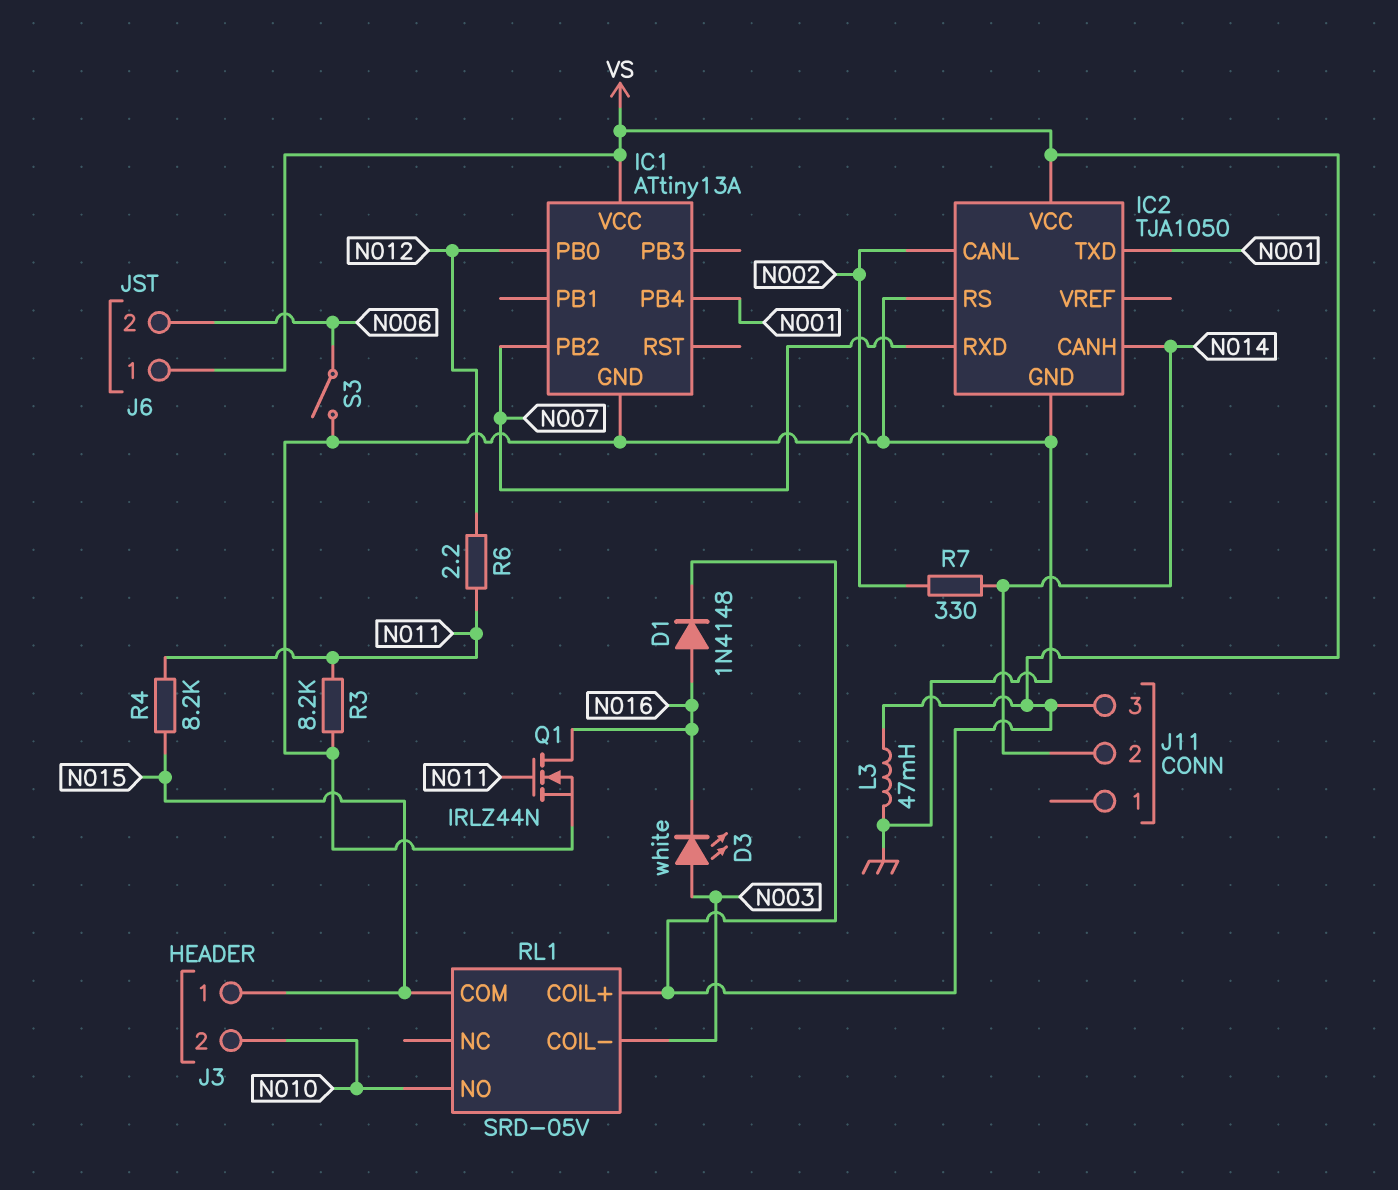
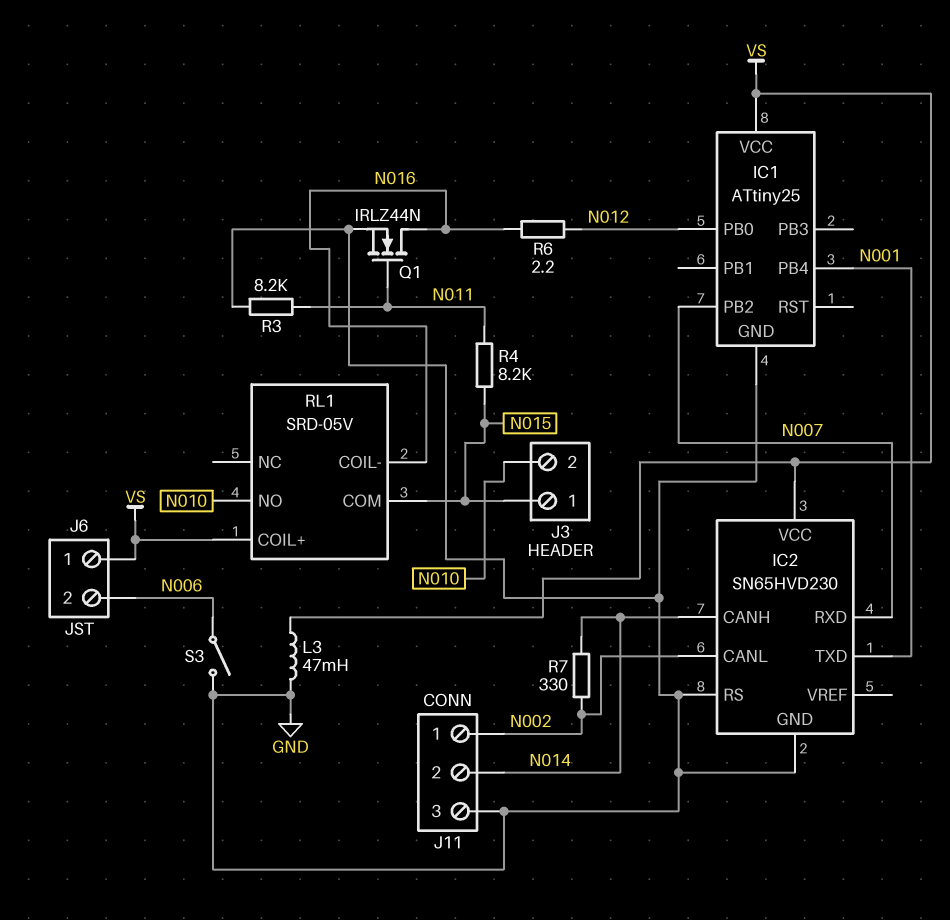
D1: diode 1N4148 (A N016, K VS) -> none
D3: LED white (A N003, K N016) -> none
IC1: ATtiny13A -> ATtiny25
IC2: TJA1050 -> SN65HVD230
J11 pin 1: none -> N002
J11 pin 3: VS -> GND
R6: 2.2 (N011, N012) -> 2.2 (N012, N016)
RL1 pin COIL-: N003 -> N016

